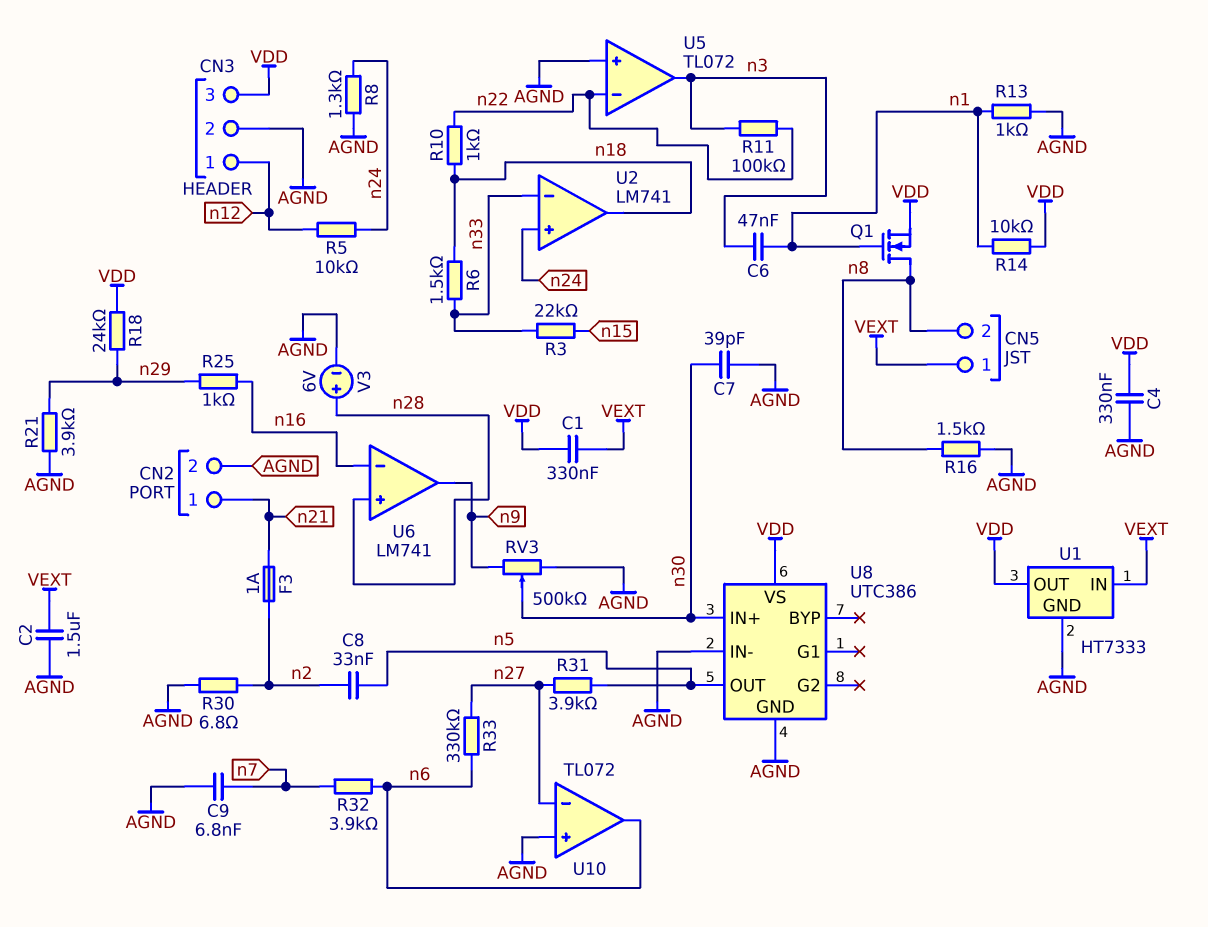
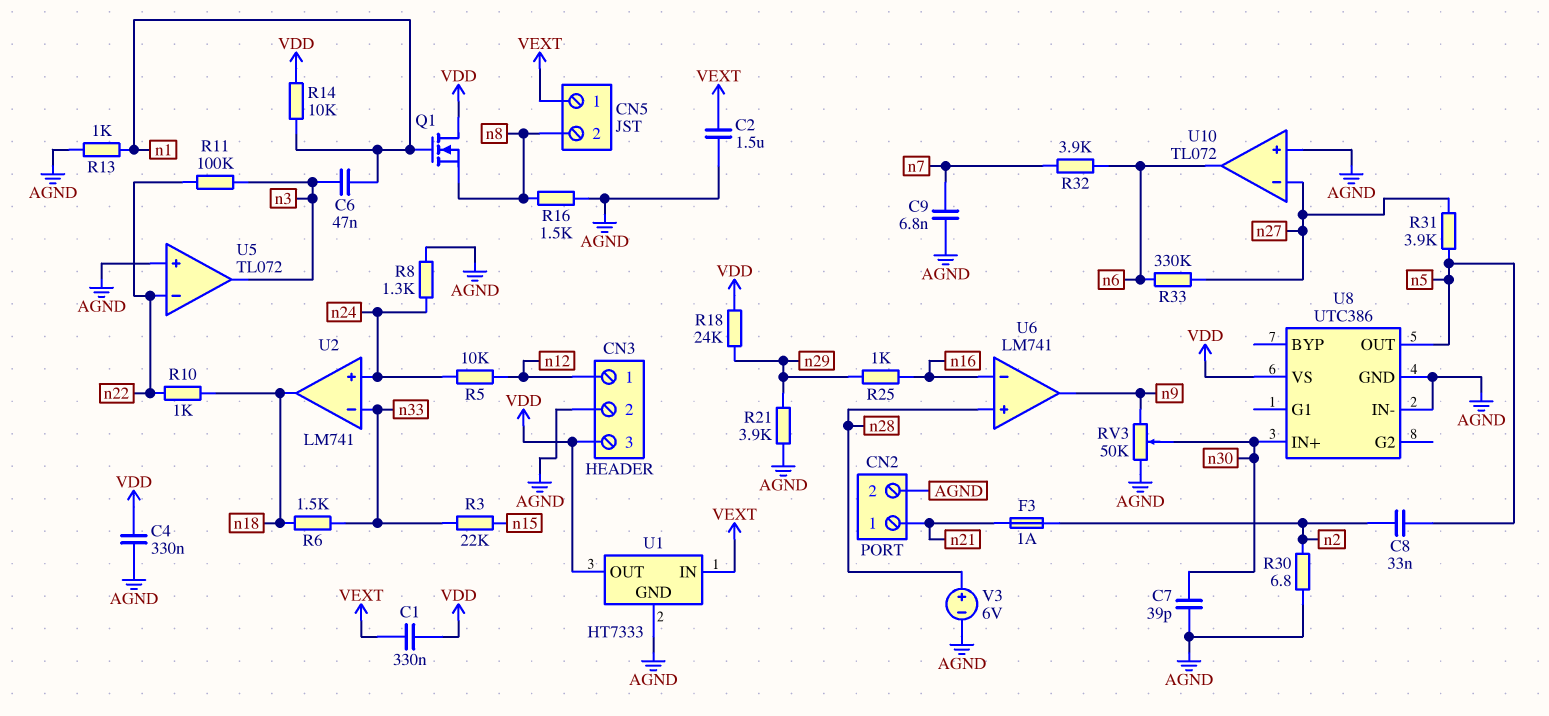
Q1: NMOS (G n1, D n8, S VDD) -> NMOS (G n1, D VDD, S n8)
RV3: 500k (AGND, n9, wiper n30) -> 50k (AGND, n9, wiper n30)

